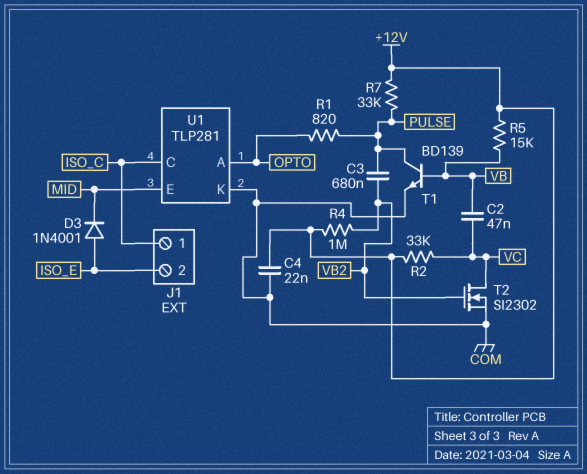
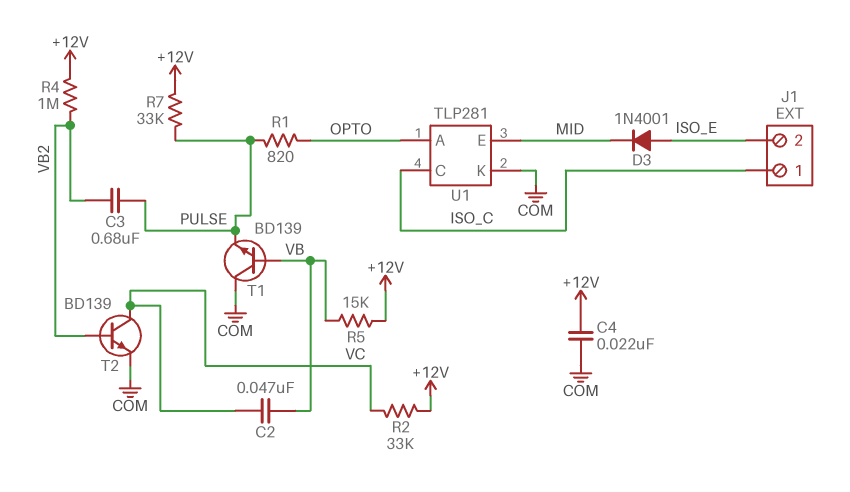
T1: NPN BD139 (B VB, C PULSE, E COM) -> NPN BD139 (B VB, C COM, E PULSE)
T2: NMOS SI2302 (G VB2, D VC, S COM) -> NPN BD139 (B VB2, C VC, E COM)

